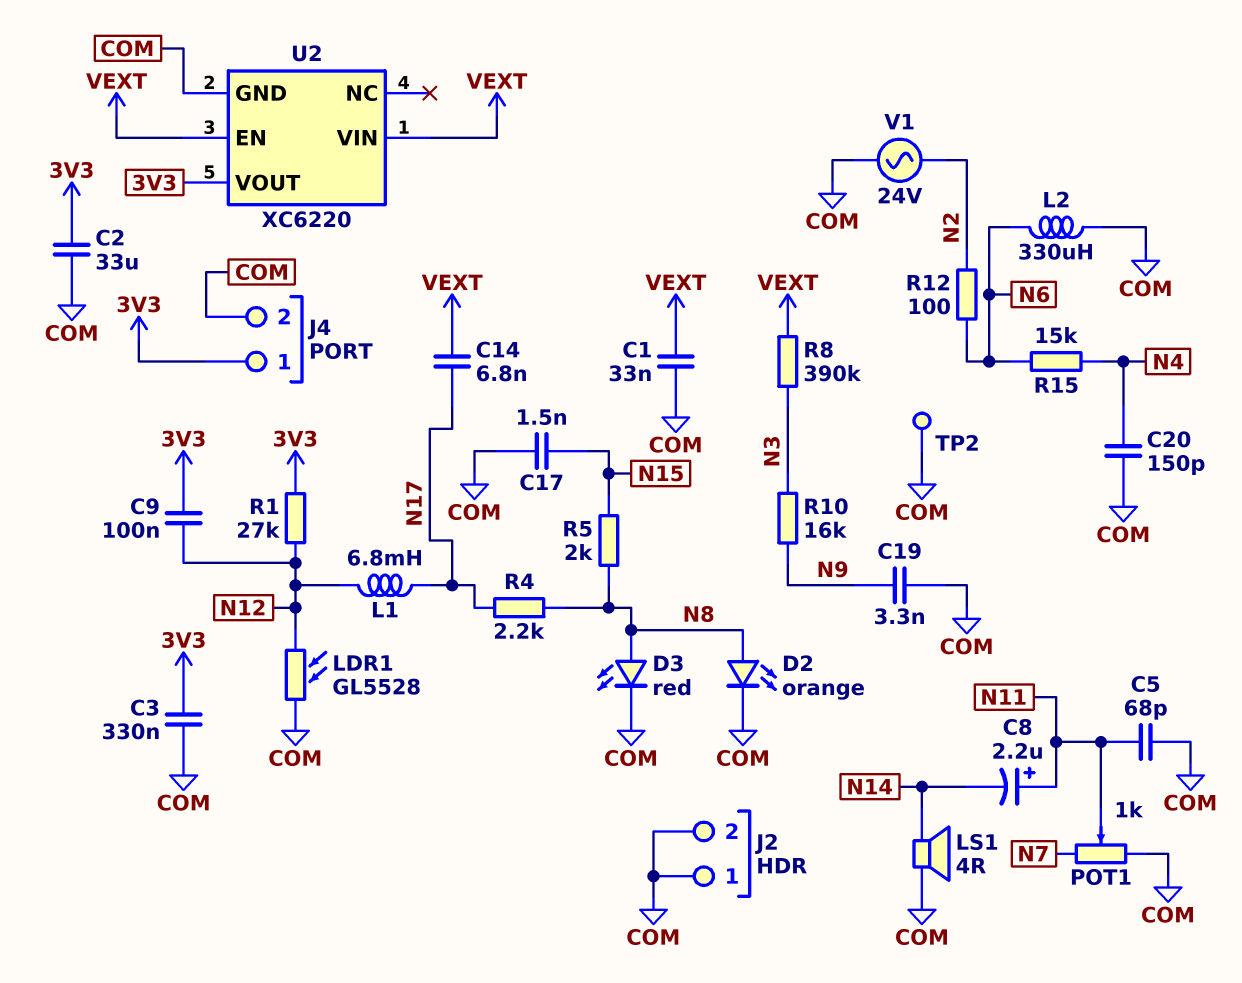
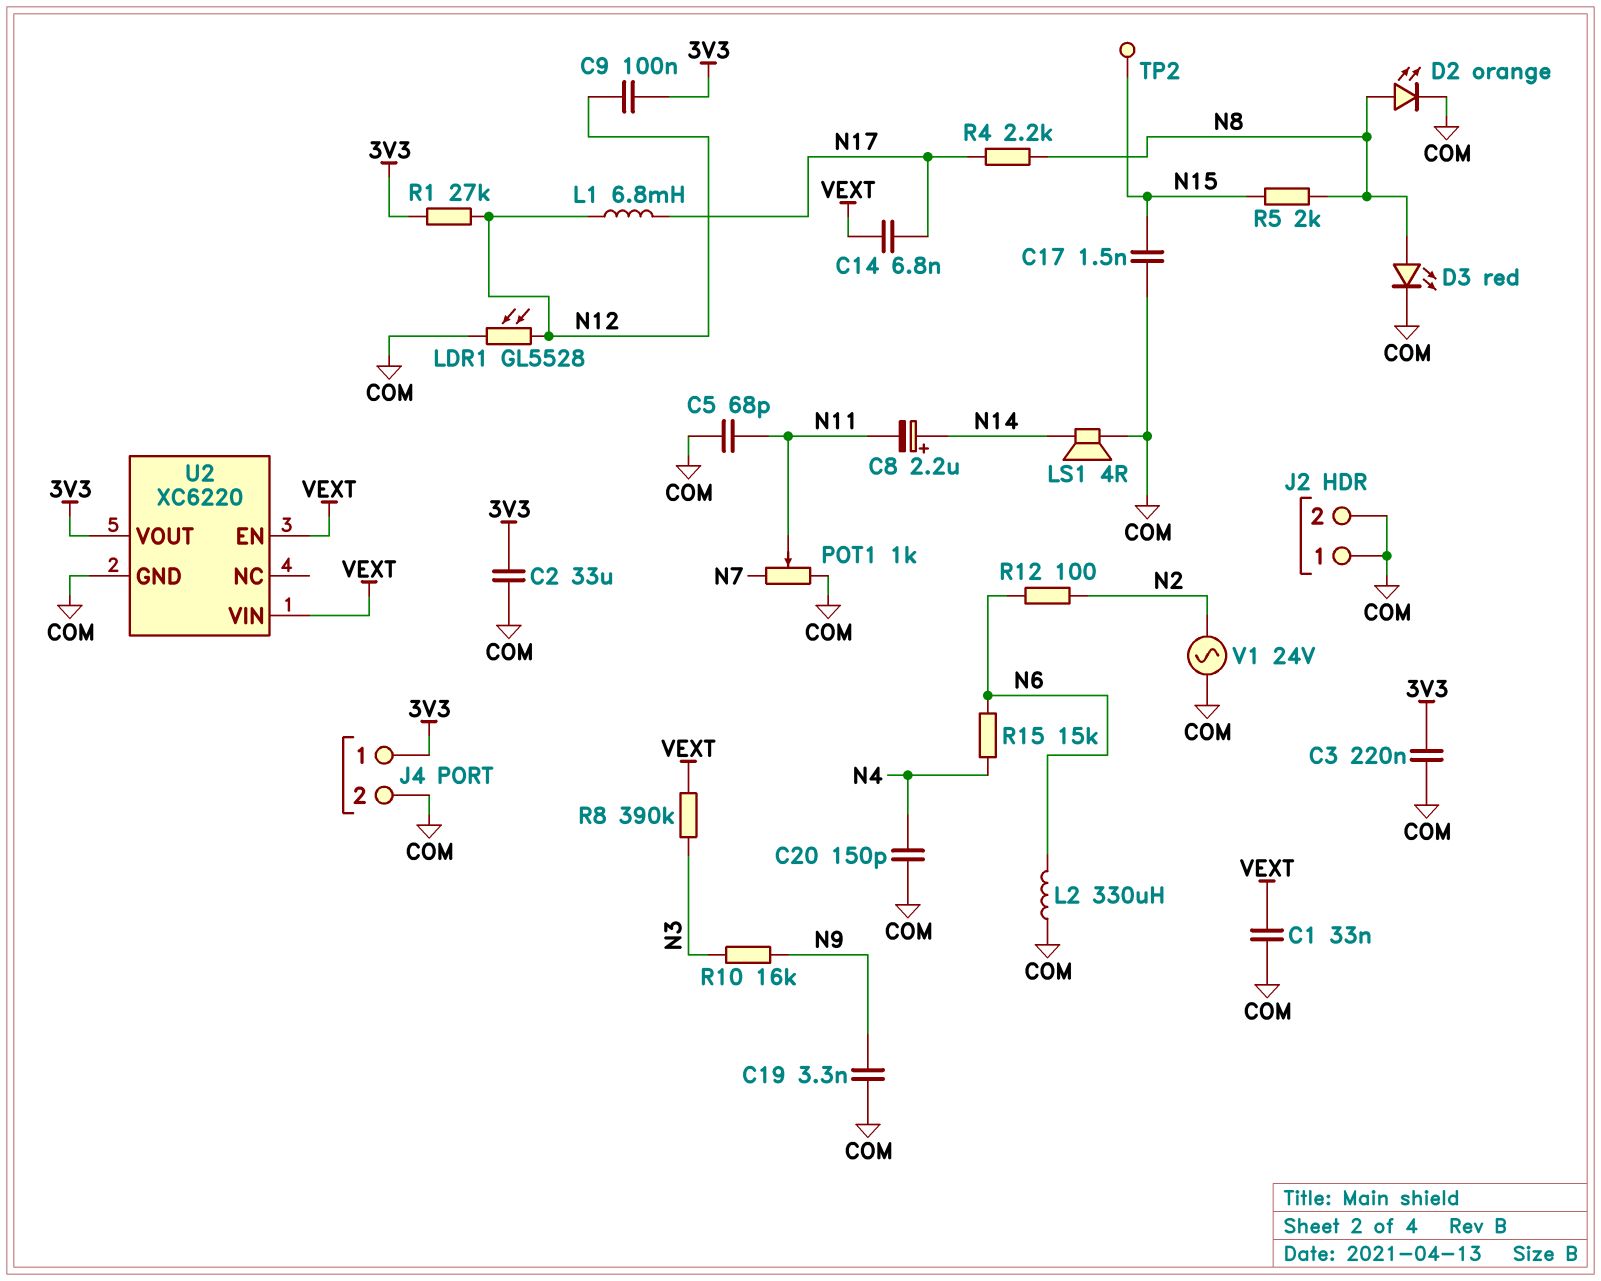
C3: 330nF (3V3, COM) -> 220nF (3V3, COM)
C8: 2.2uF (plus N11, minus N14) -> 2.2uF (plus N14, minus N11)
TP2: test point (COM) -> test point (N15)

